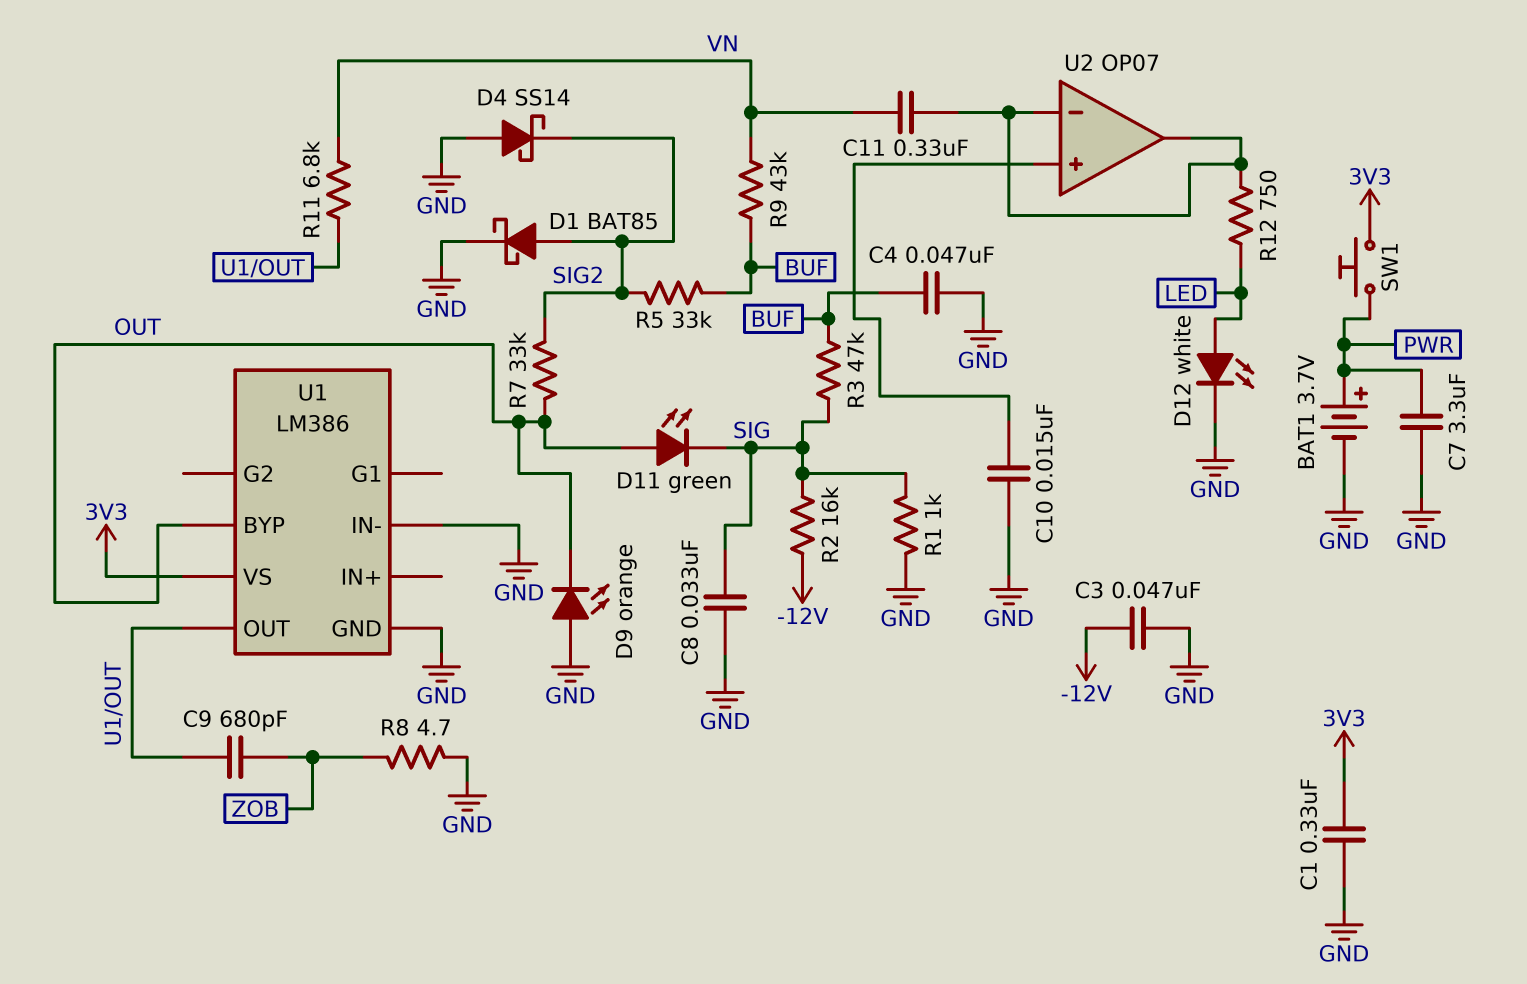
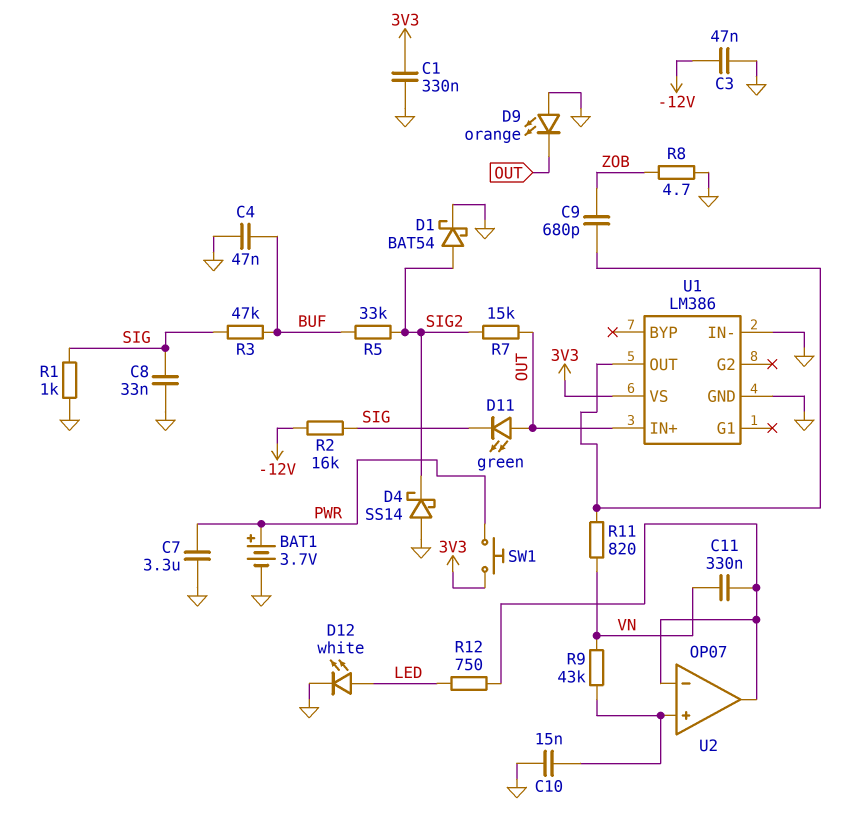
D1: schottky BAT85 (A SIG2, K GND) -> schottky BAT54 (A SIG2, K GND)
R7: 33k (OUT, SIG2) -> 15k (OUT, SIG2)
R9: 43k (BUF, VN) -> 43k (U2/in+, VN)
R11: 6.8k (U1/OUT, VN) -> 820 (U1/OUT, VN)
U1 pin BYP: OUT -> none
U1 pin IN+: none -> OUT

